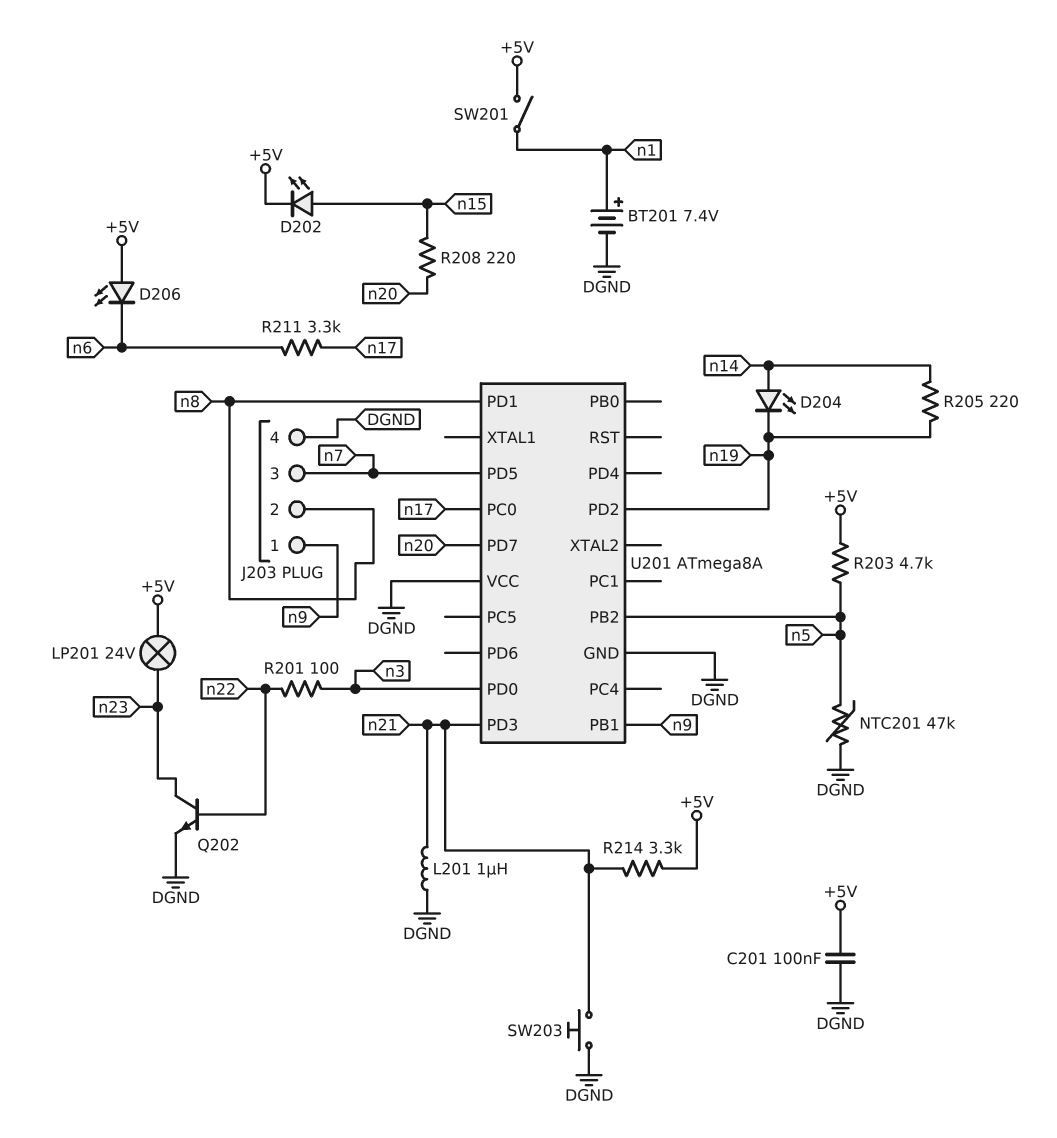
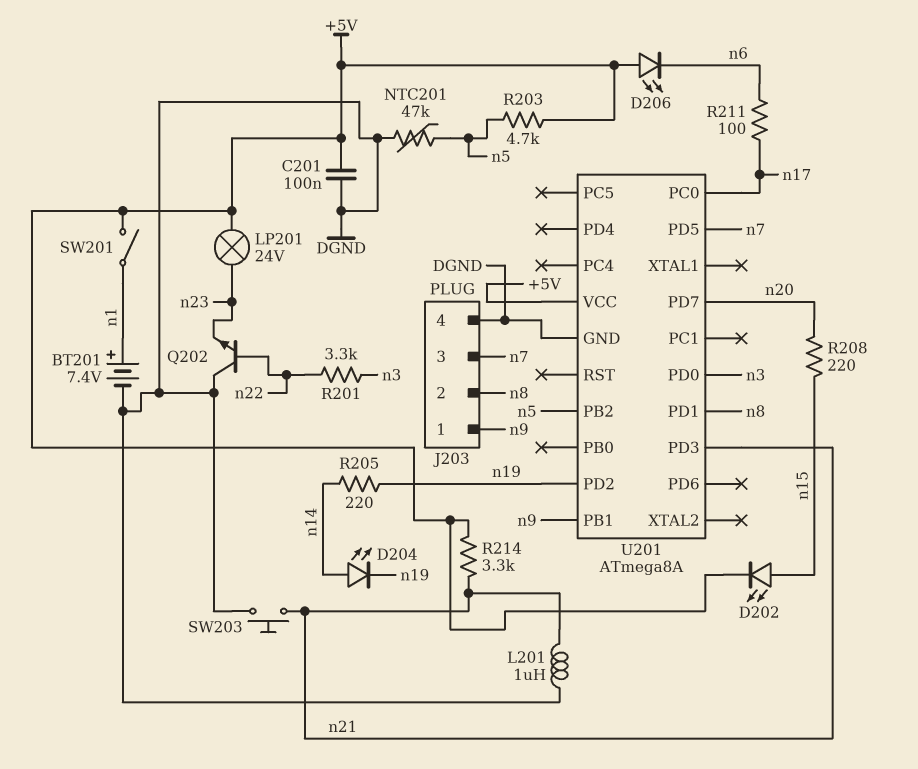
Q202: NPN (B n22, C n23, E DGND) -> NPN (B n22, C DGND, E n23)
R201: 100 (n3, n22) -> 3.3k (n3, n22)
R211: 3.3k (n6, n17) -> 100 (n6, n17)
U201 pin VCC: DGND -> +5V

